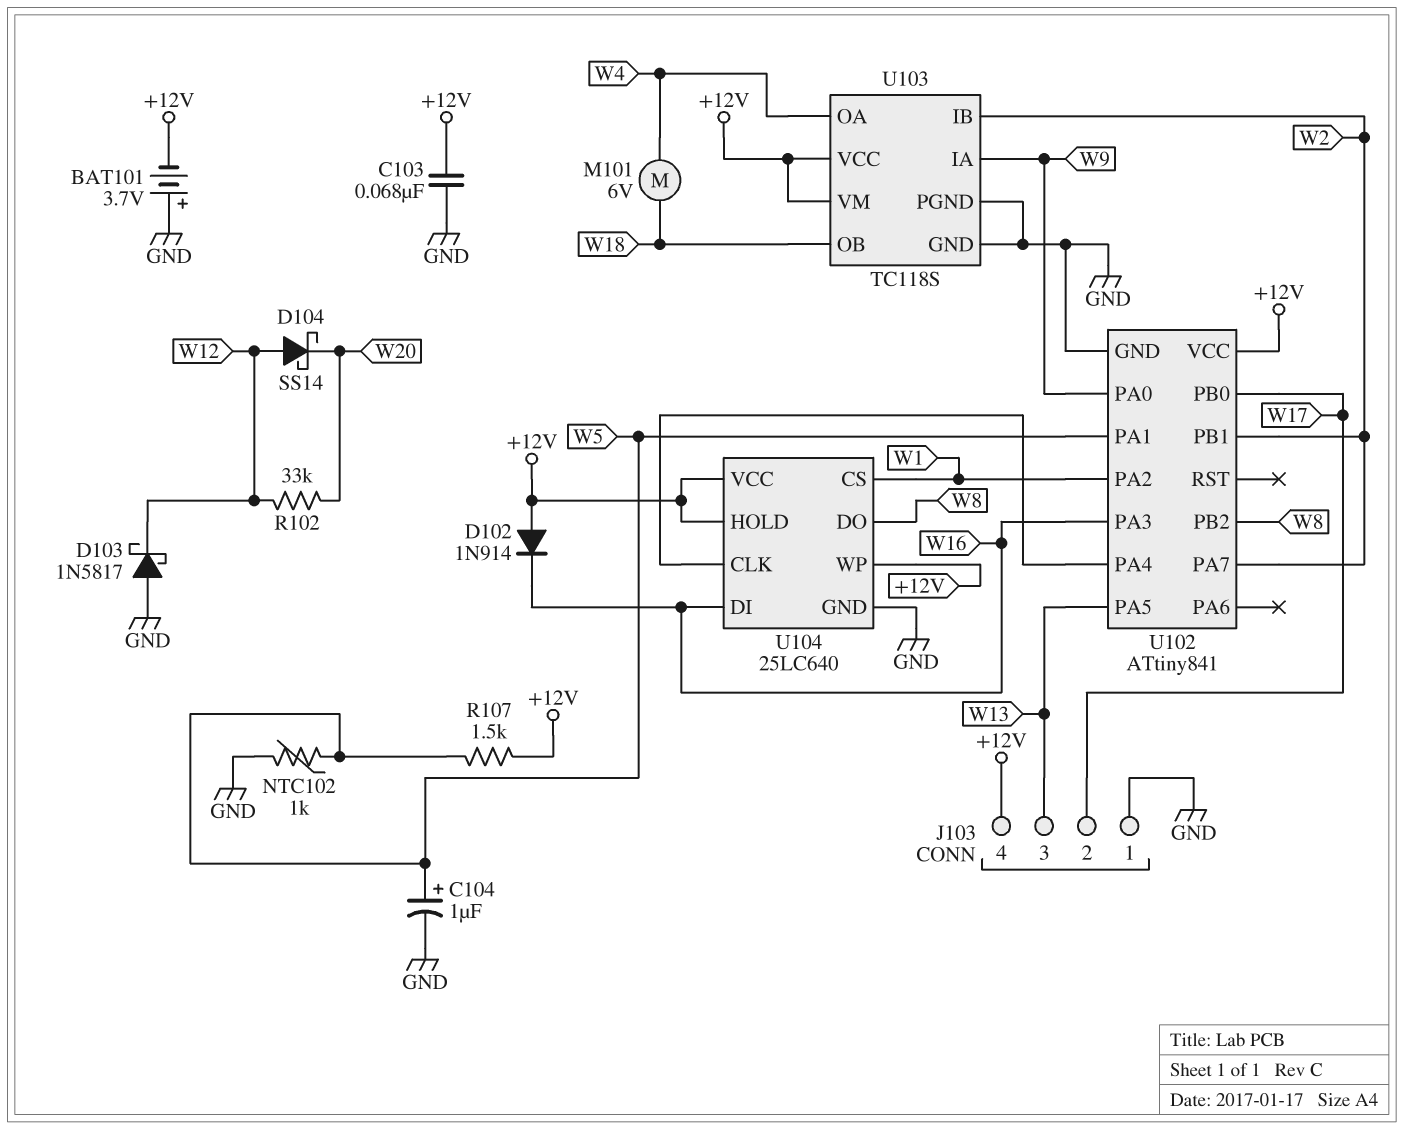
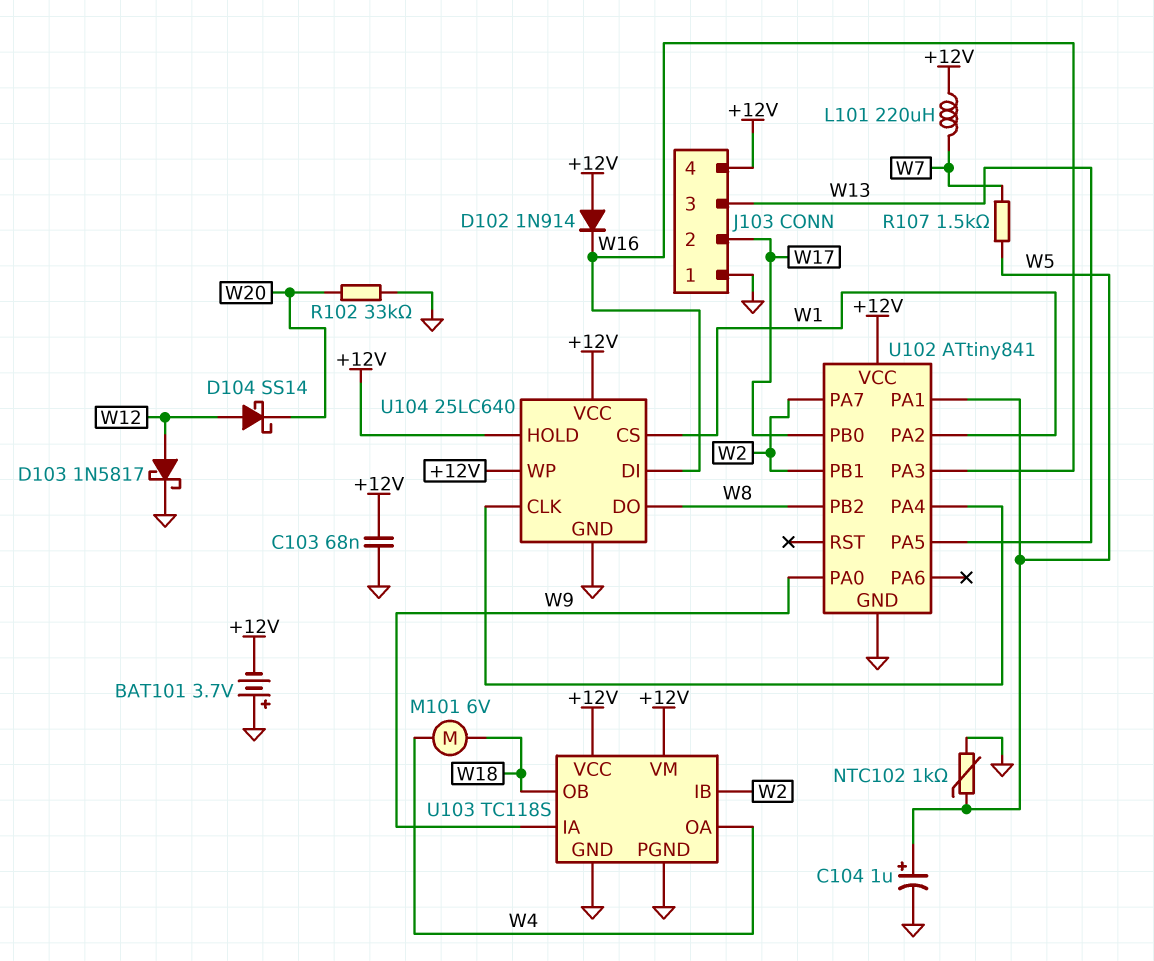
D103: schottky 1N5817 (A GND, K W12) -> schottky 1N5817 (A W12, K GND)
L101: none -> 220uH (+12V, W7)
R102: 33k (W12, W20) -> 33k (GND, W20)
R107: 1.5k (+12V, W5) -> 1.5k (W5, W7)

